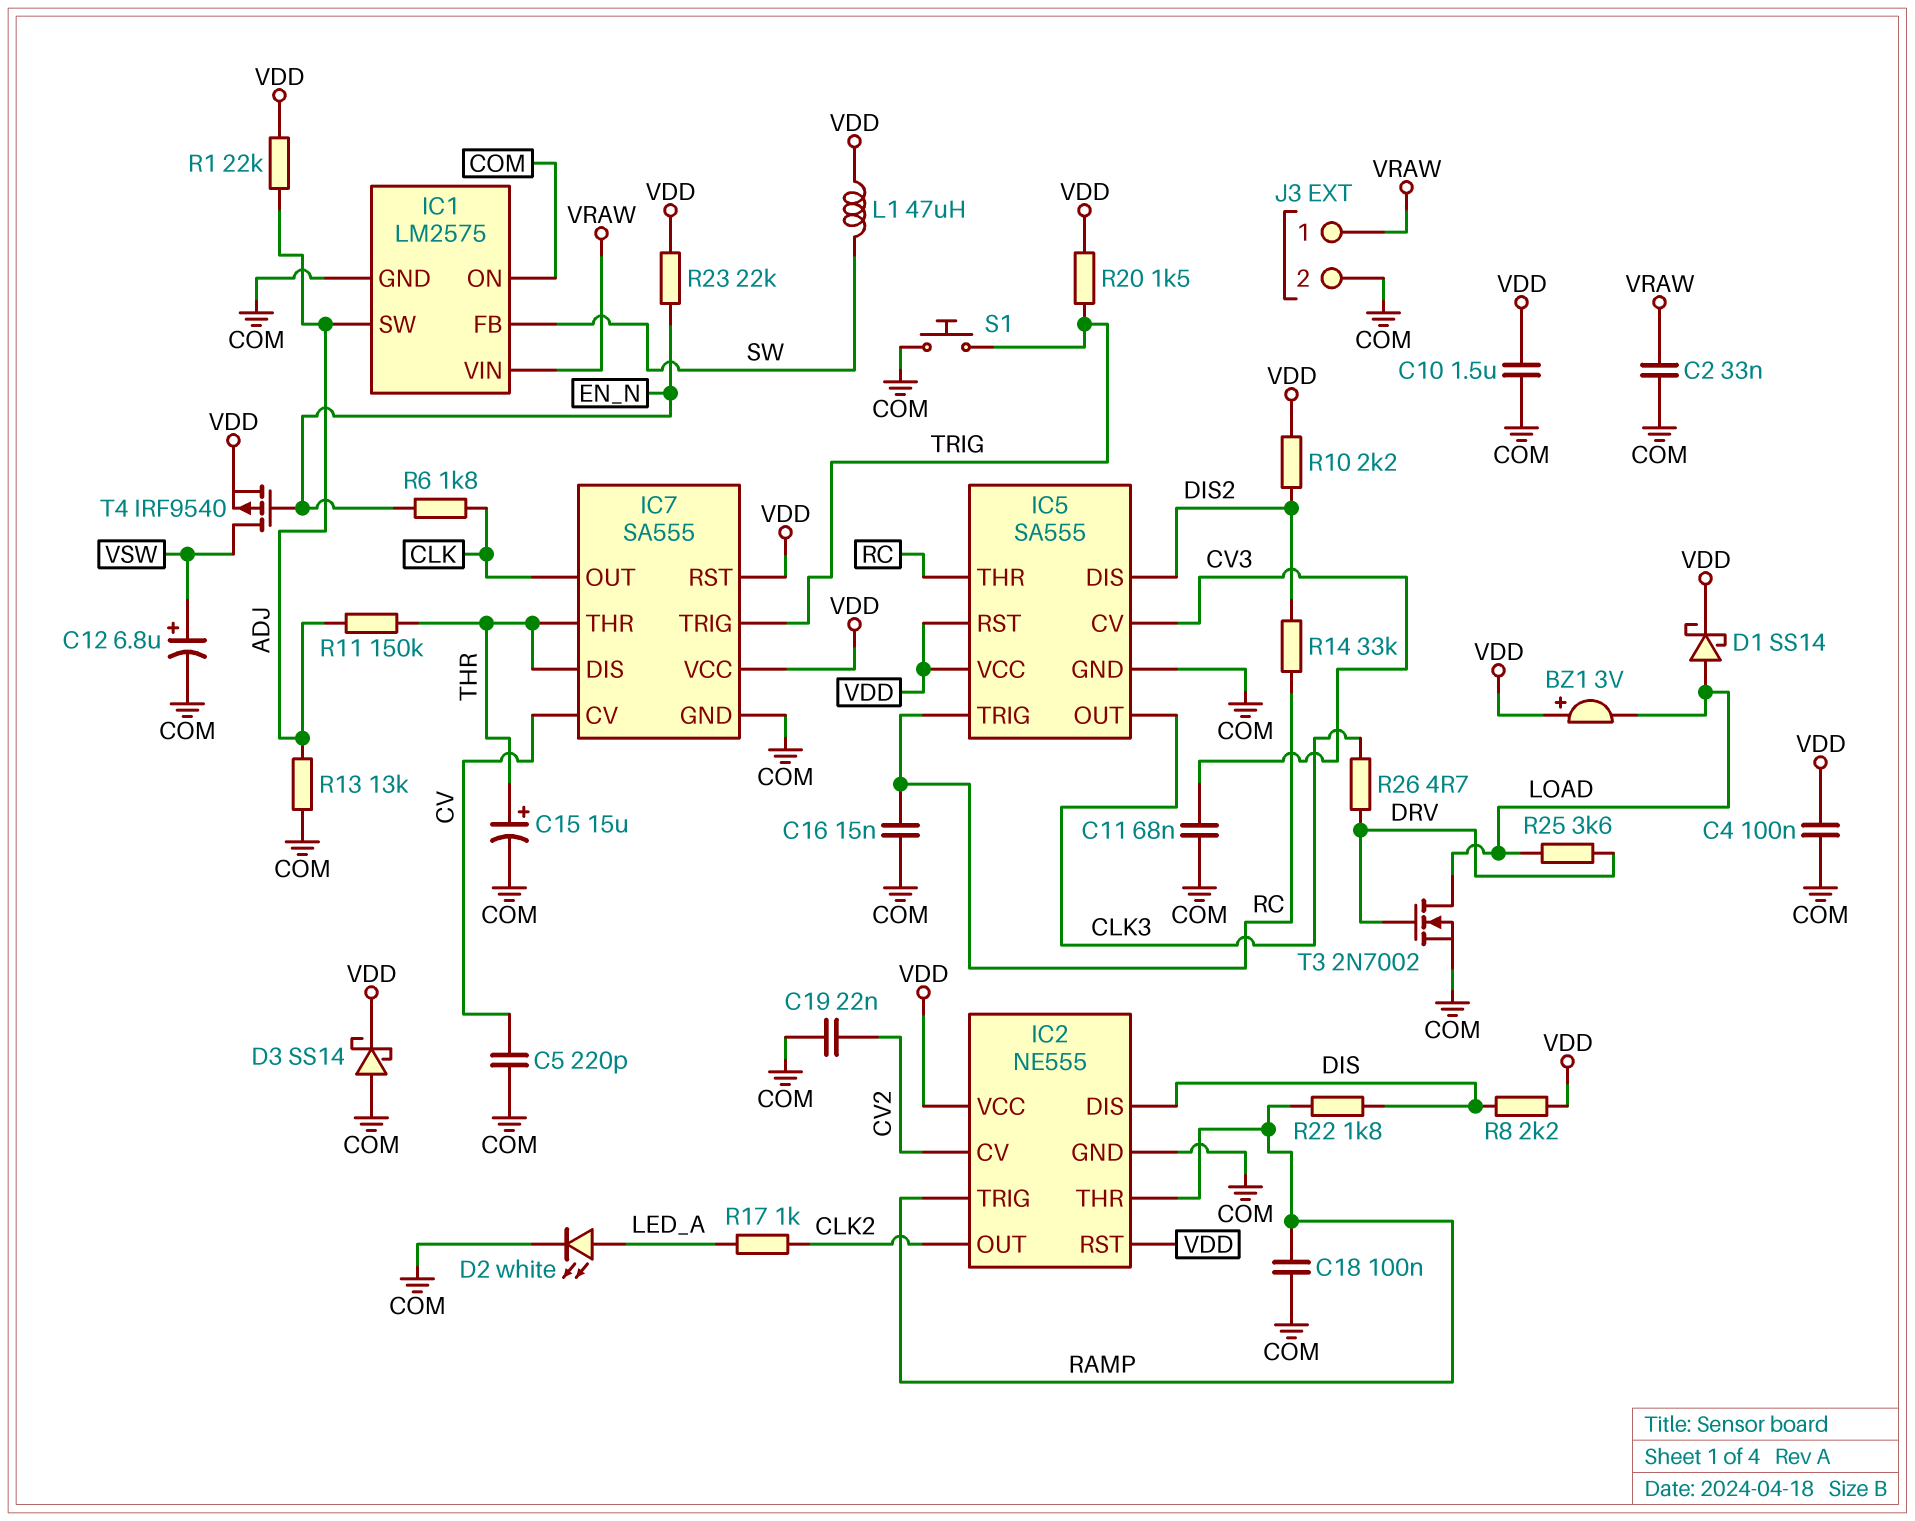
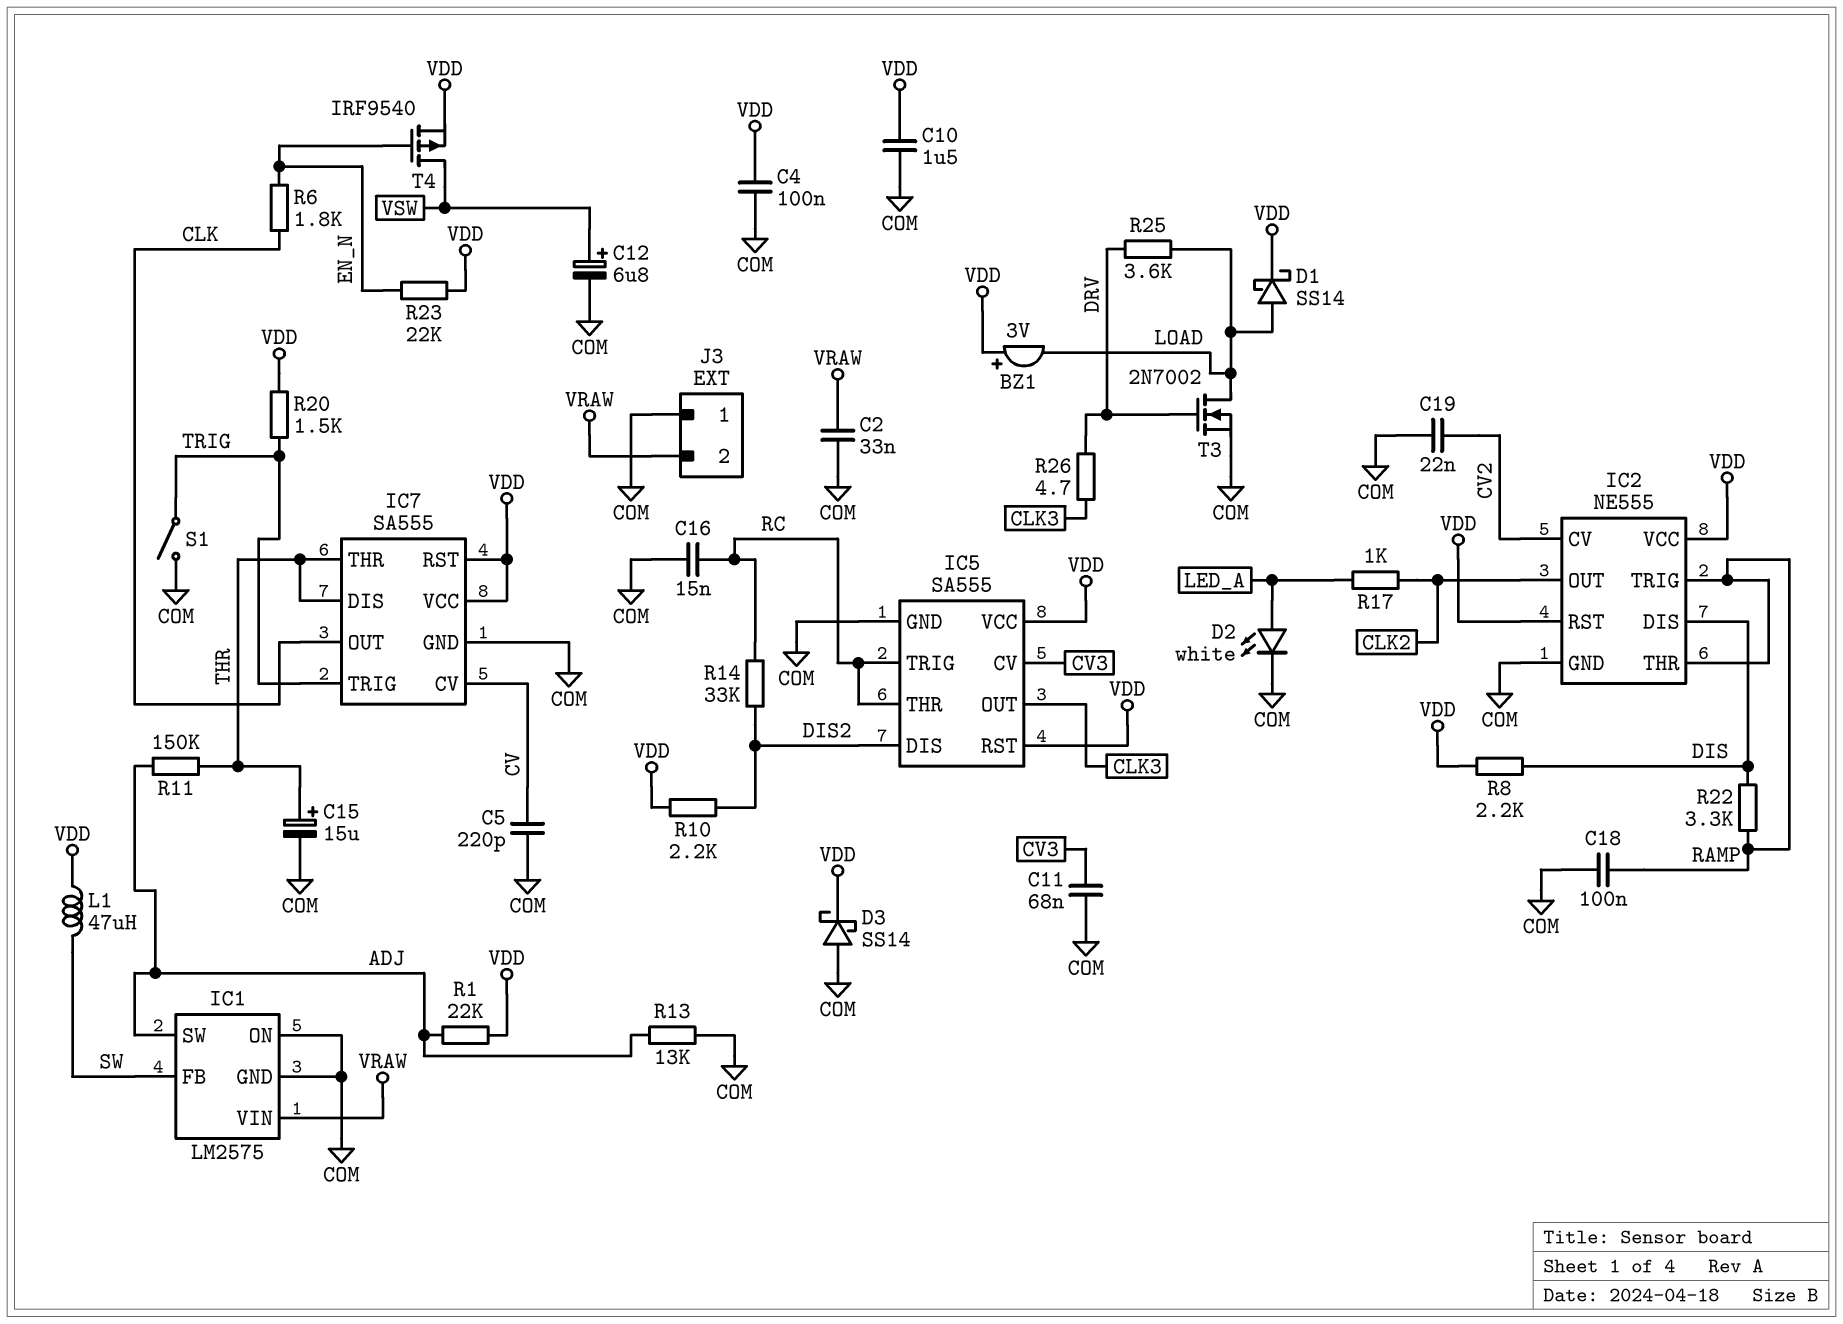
J3 pin 1: VRAW -> COM
J3 pin 2: COM -> VRAW
R22: 1.8k (DIS, RAMP) -> 3.3k (DIS, RAMP)
S1: button (COM, TRIG) -> switch (COM, TRIG)

